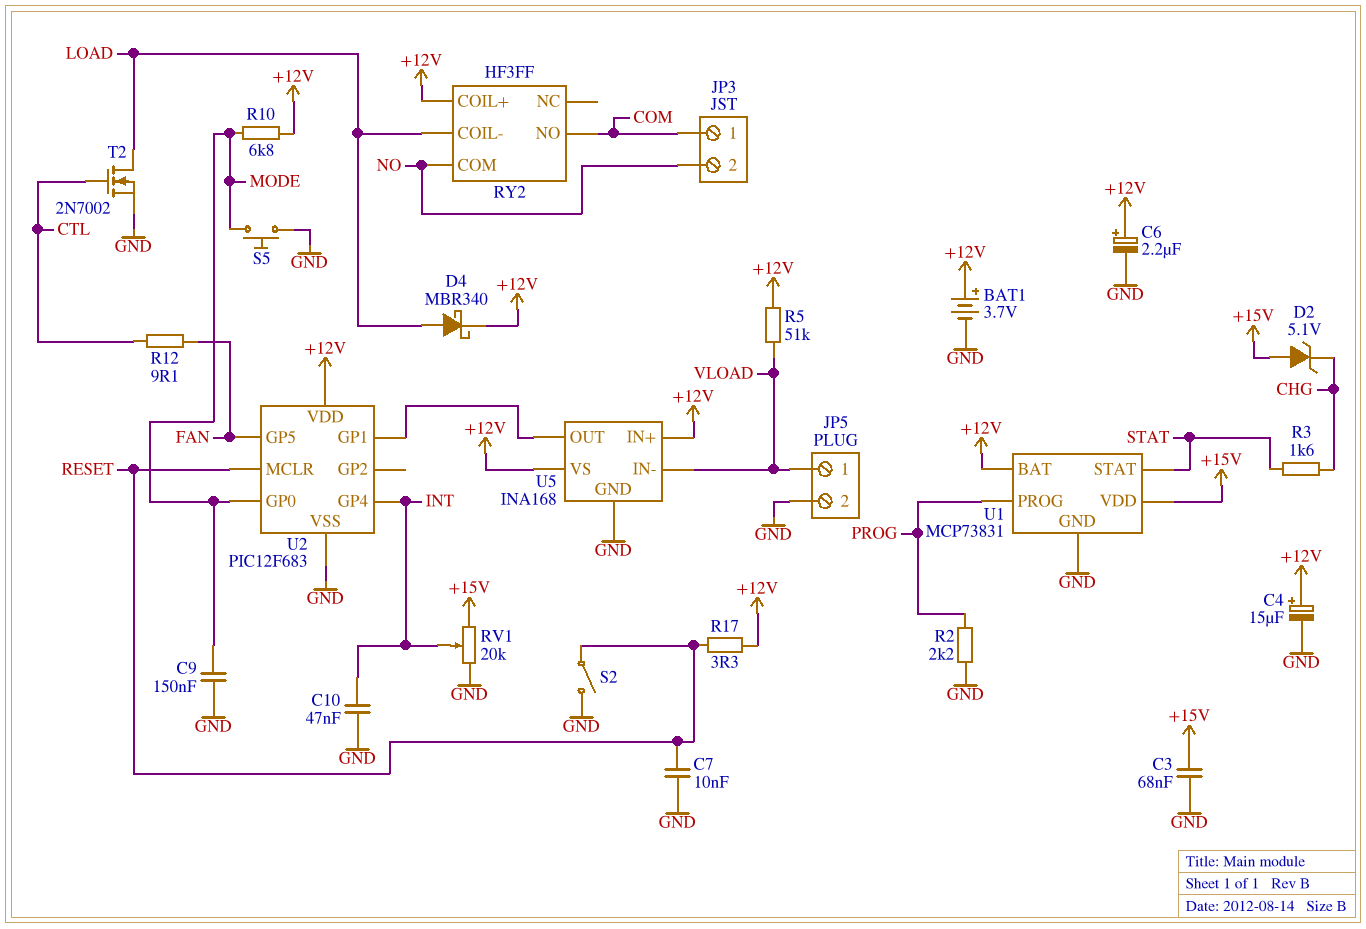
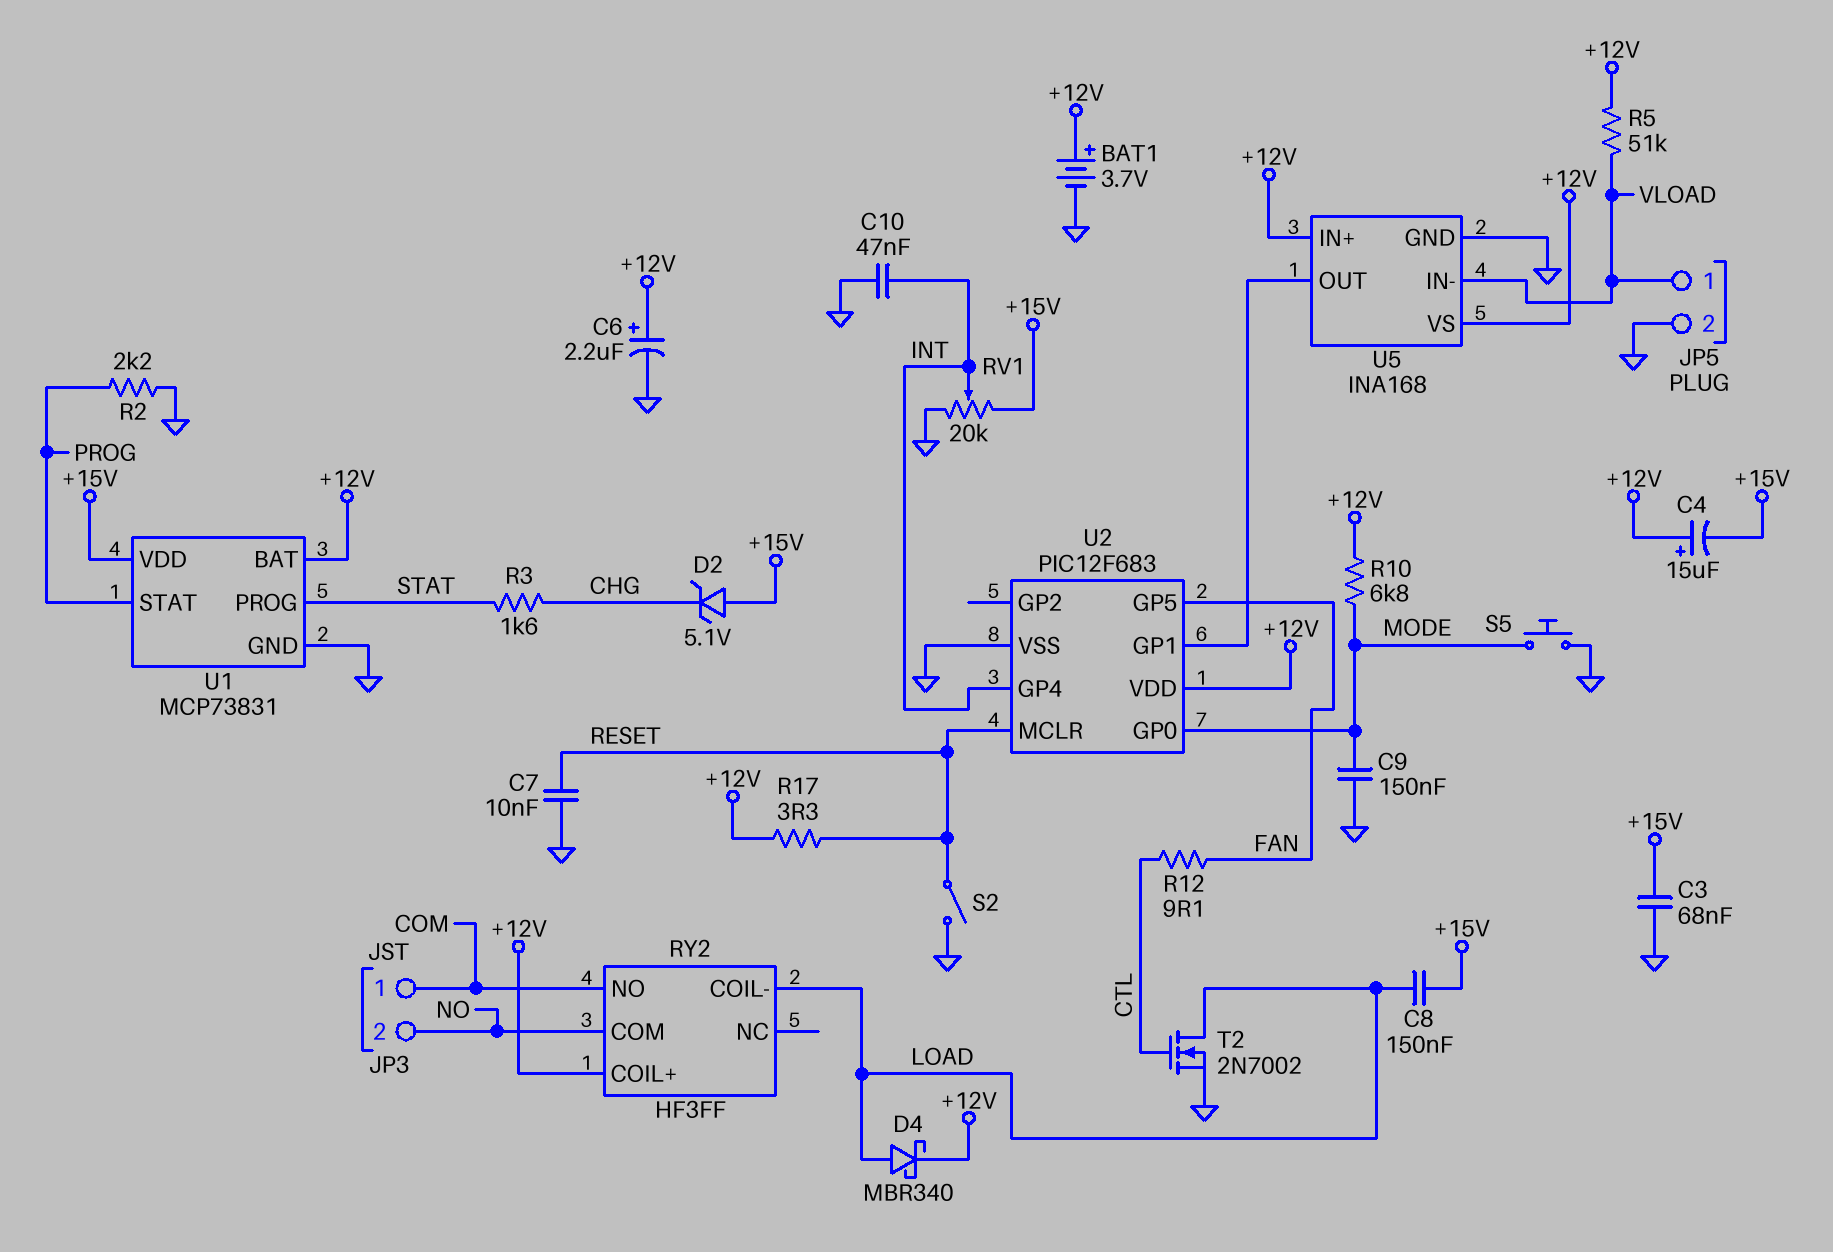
C4: 15uF (plus +12V, minus GND) -> 15uF (plus +12V, minus +15V)
C8: none -> 150nF (+15V, LOAD)
U1 pin PROG: PROG -> STAT
U1 pin STAT: STAT -> PROG

